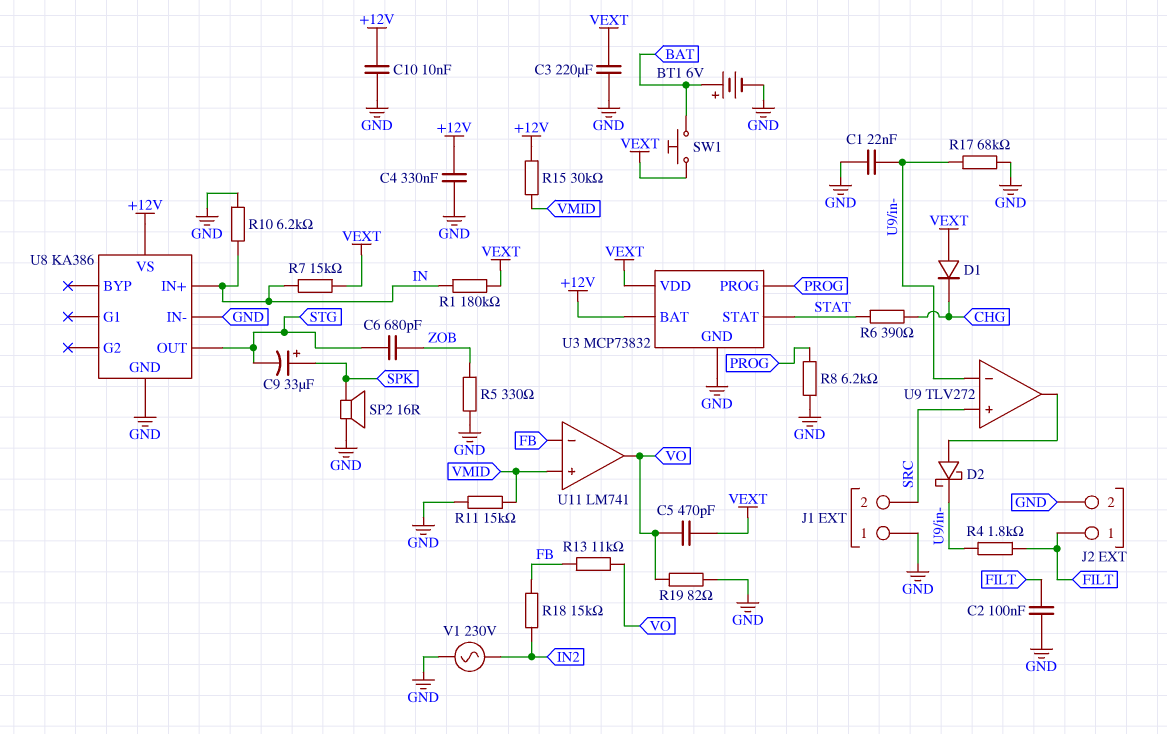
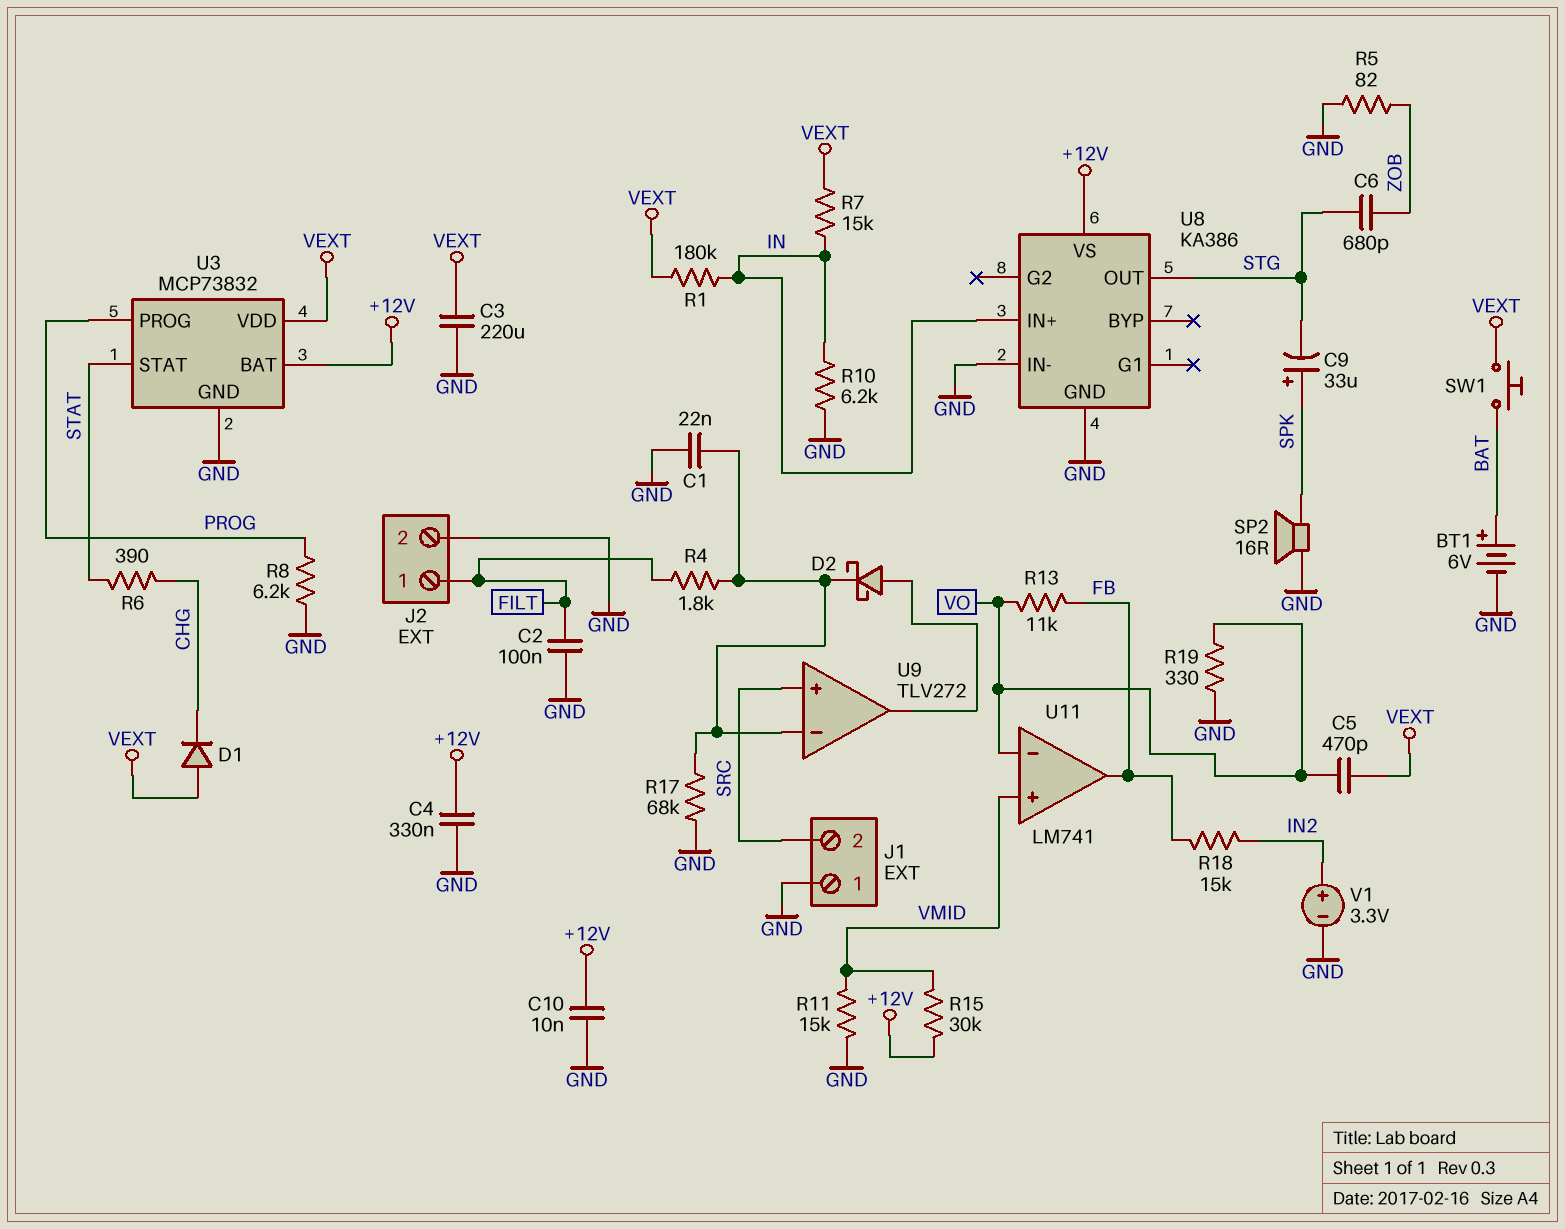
R5: 330 (GND, ZOB) -> 82 (GND, ZOB)
R19: 82 (GND, VO) -> 330 (GND, VO)
U11 pin in-: FB -> VO
U11 pin out: VO -> FB
V1: AC 230V (GND, IN2) -> 3.3V (plus IN2, minus GND)

